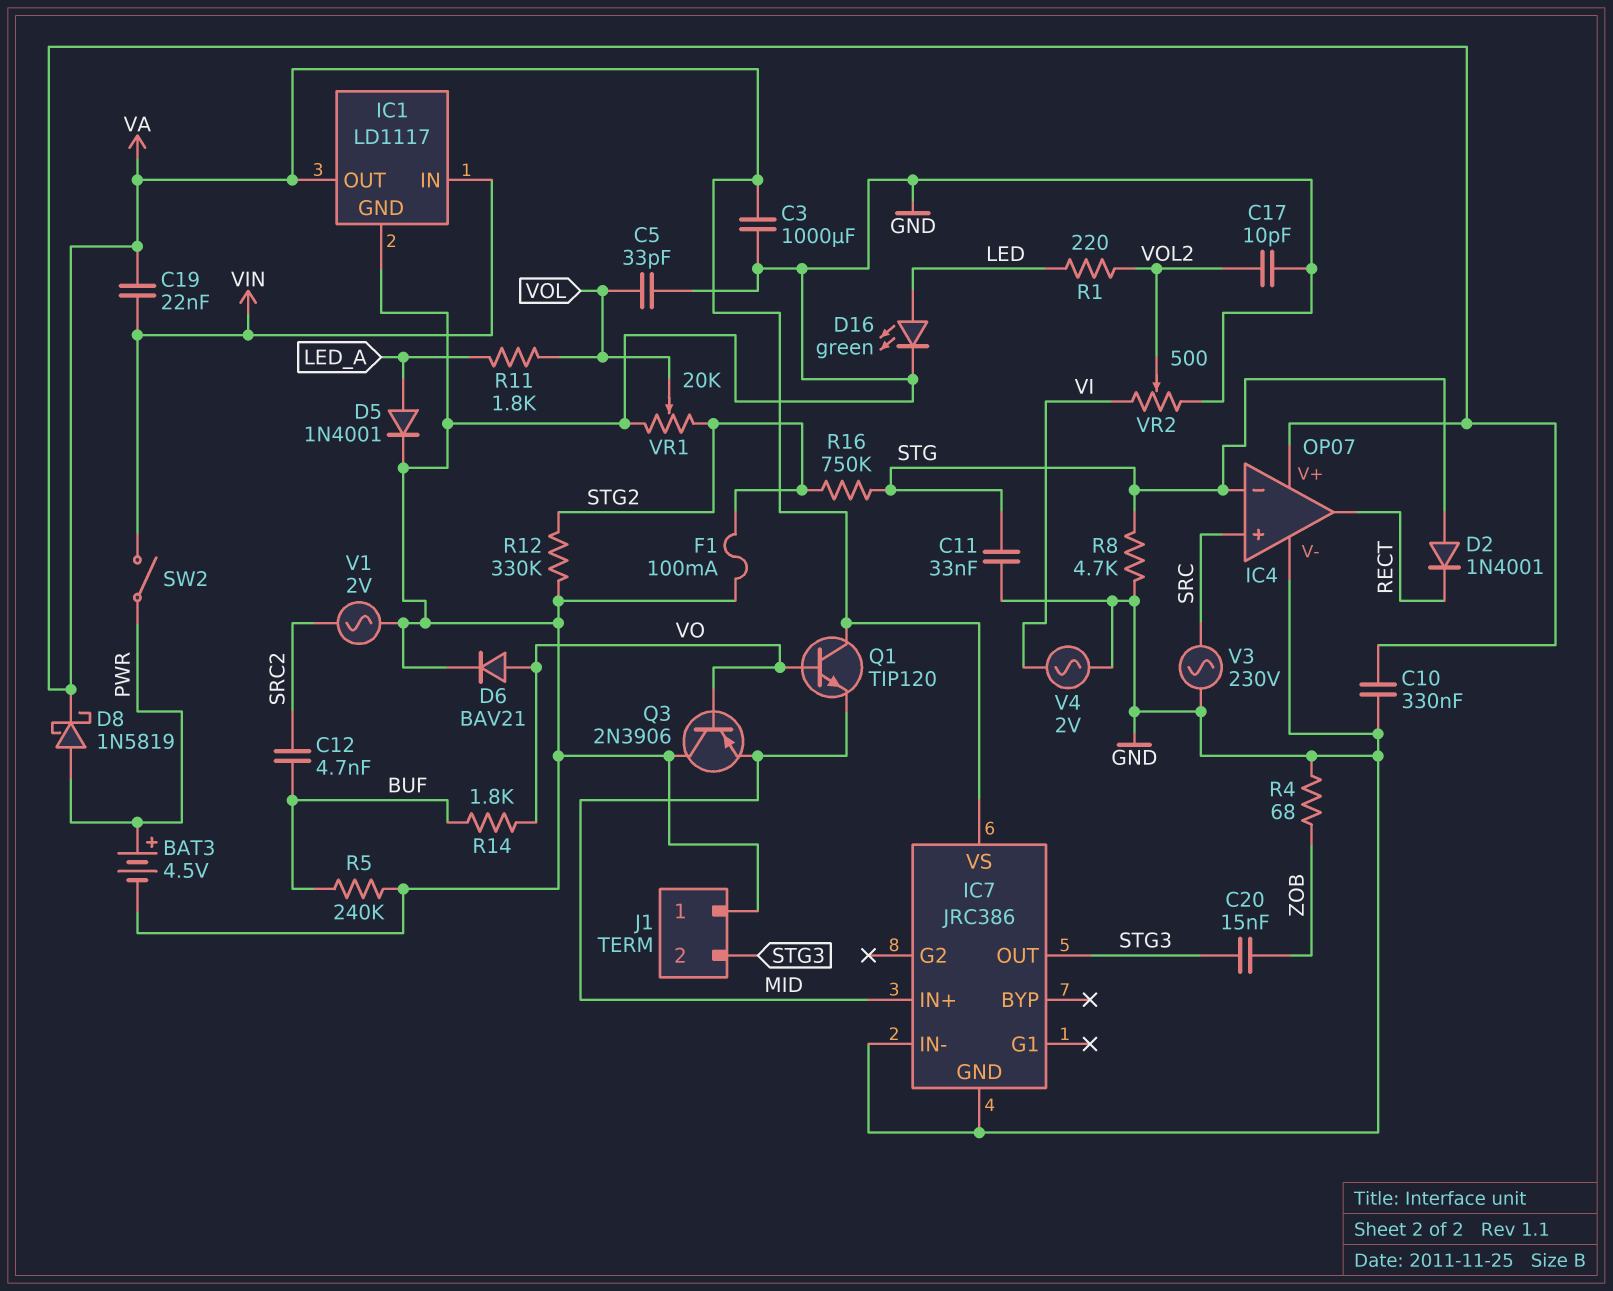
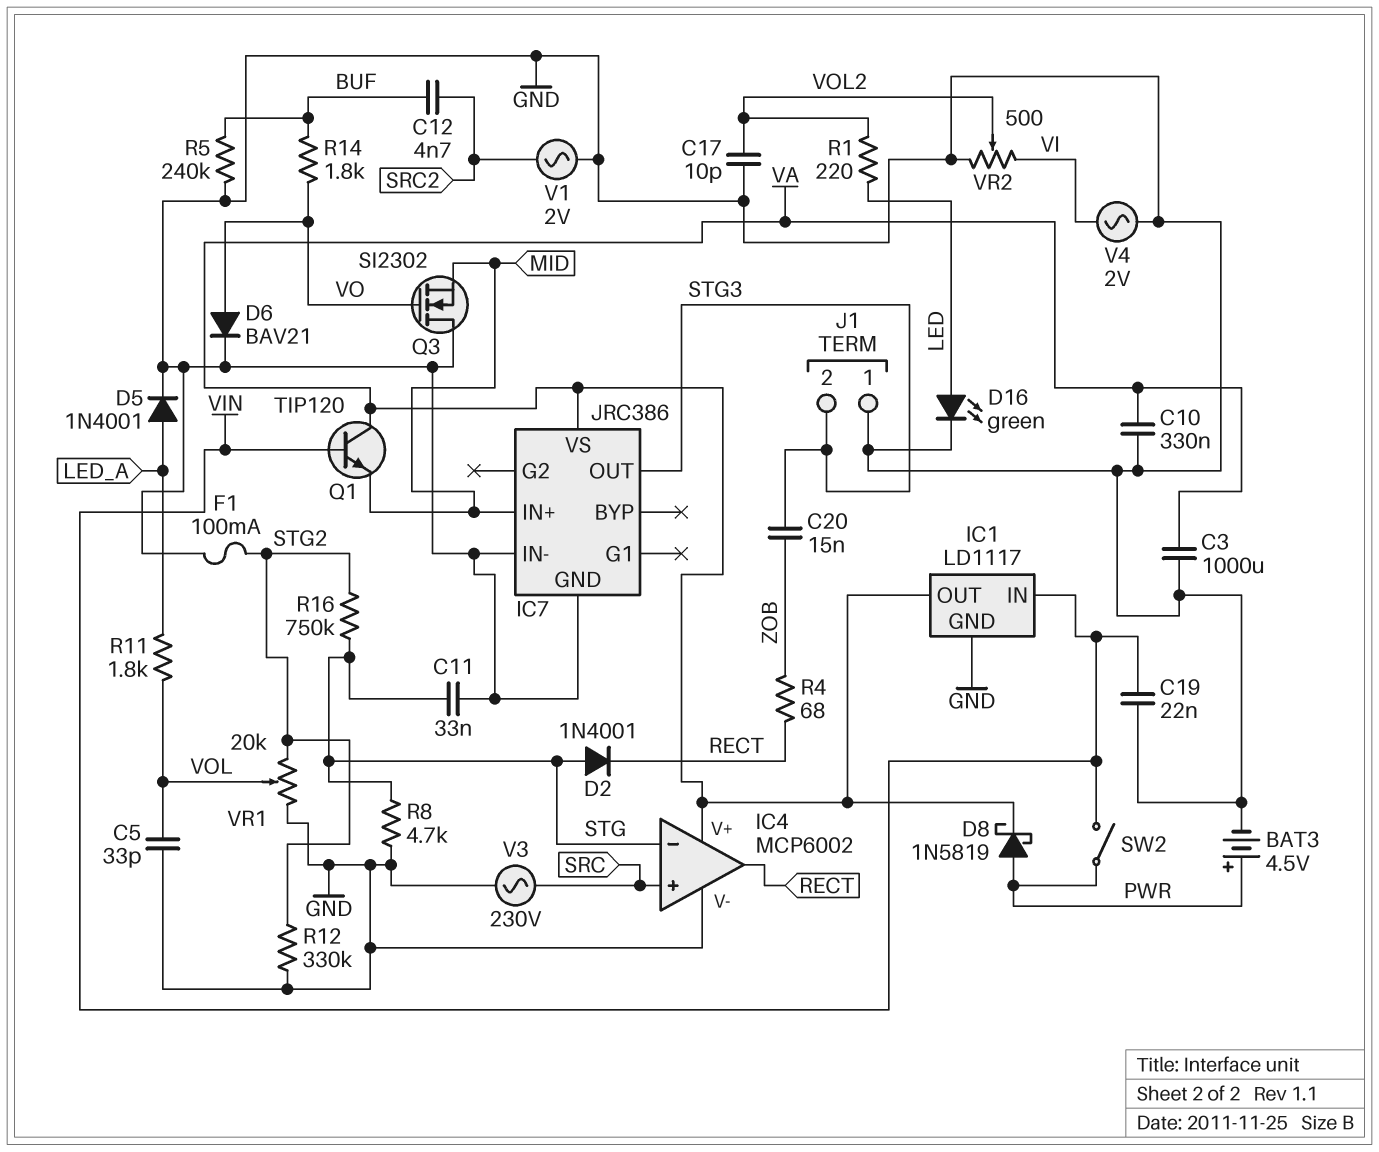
C19: 22nF (VA, VIN) -> 22nF (GND, VIN)
IC4: OP07 -> MCP6002
Q1: NPN TIP120 (B VO, C VA, E MID) -> NPN TIP120 (B VIN, C VA, E MID)
Q3: PNP 2N3906 (B VO, C GND, E MID) -> NMOS SI2302 (G VO, D GND, S MID)
R4: 68 (GND, ZOB) -> 68 (RECT, ZOB)

